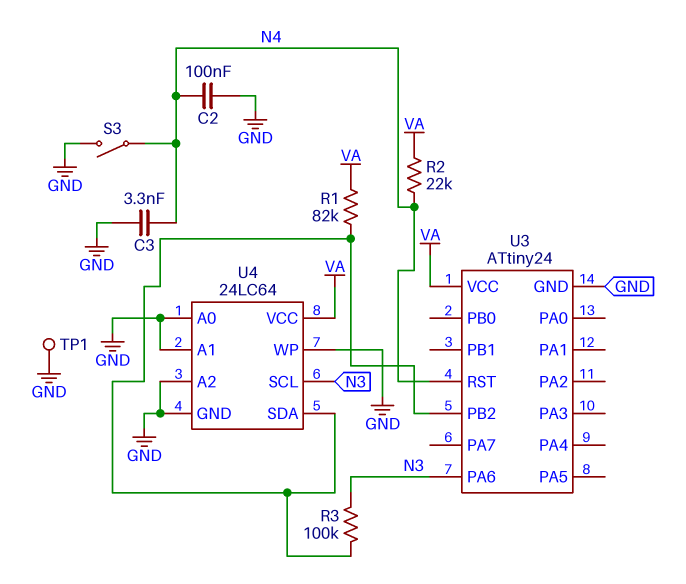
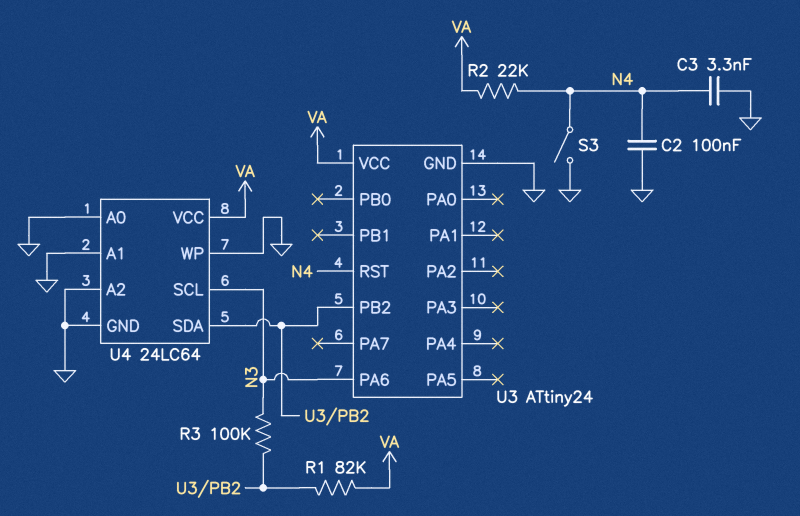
TP1: test point (GND) -> none

